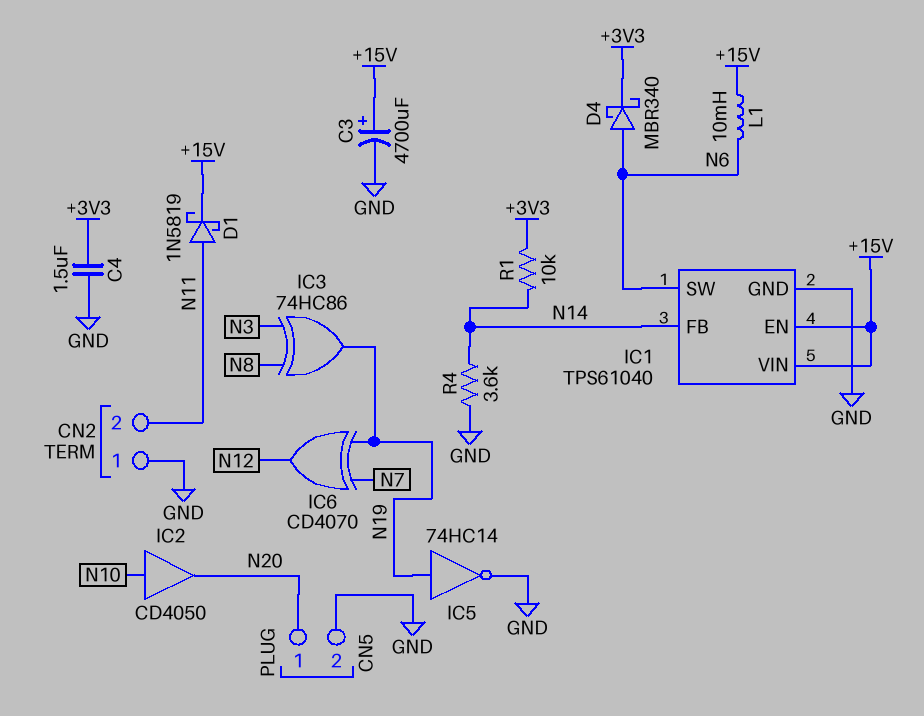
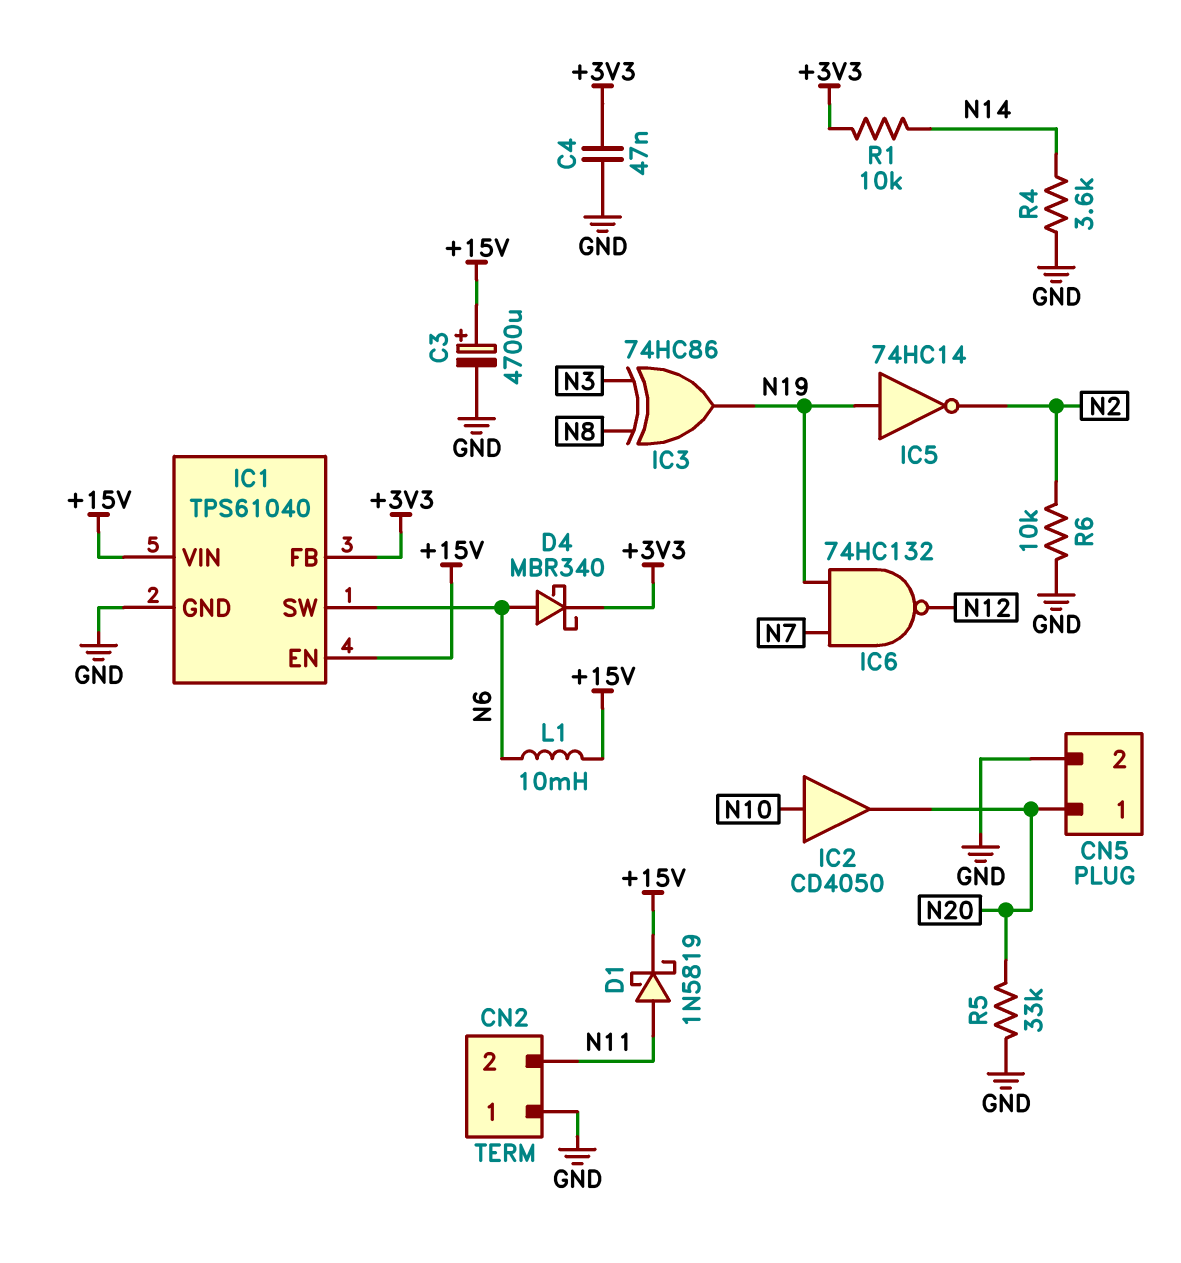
C4: 1.5uF (+3V3, GND) -> 47nF (+3V3, GND)
IC1 pin FB: N14 -> +3V3
IC5: NOT 74HC14 (in N19, out GND) -> NOT 74HC14 (in N19, out N2)
IC6: XOR CD4070 (in N7, in N19, out N12) -> NAND 74HC132 (in N7, in N19, out N12)
R5: none -> 33k (GND, N20)
R6: none -> 10k (GND, N2)

